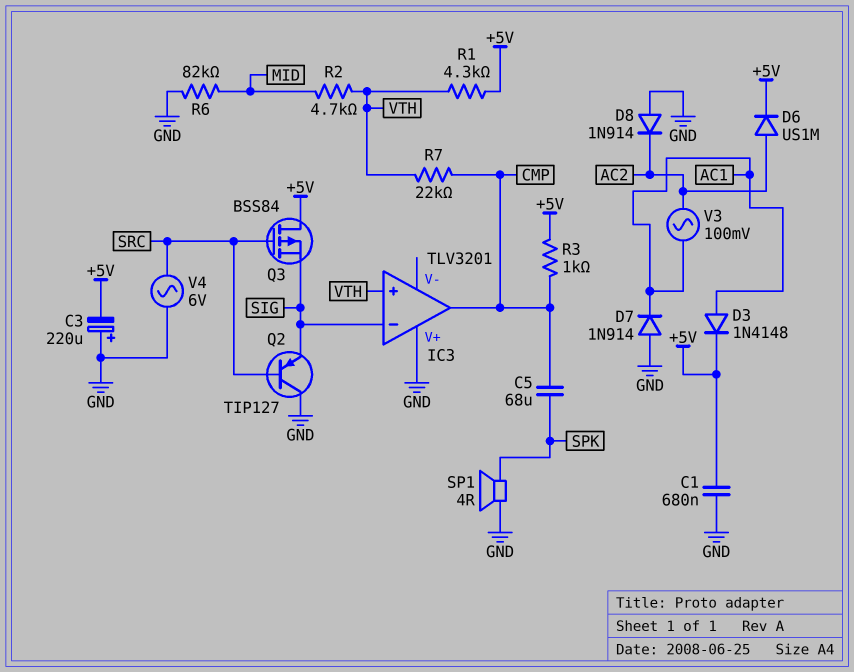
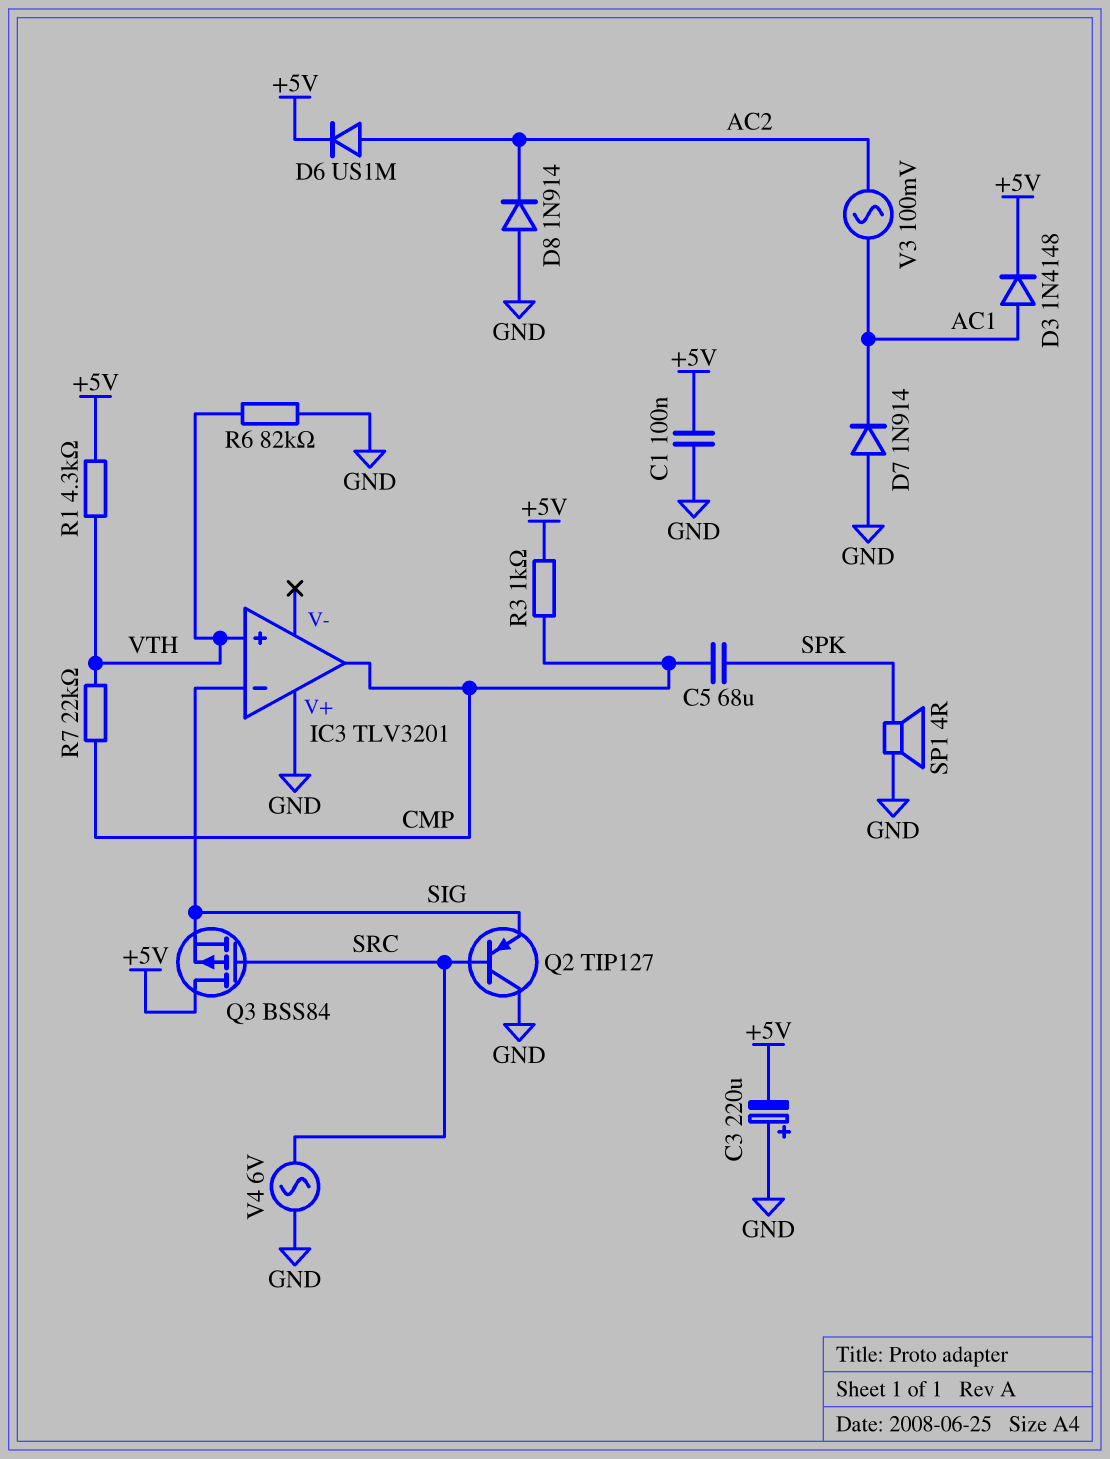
C1: 680nF (+5V, GND) -> 100nF (+5V, GND)
R2: 4.7k (MID, VTH) -> none
R6: 82k (GND, MID) -> 82k (GND, VTH)

